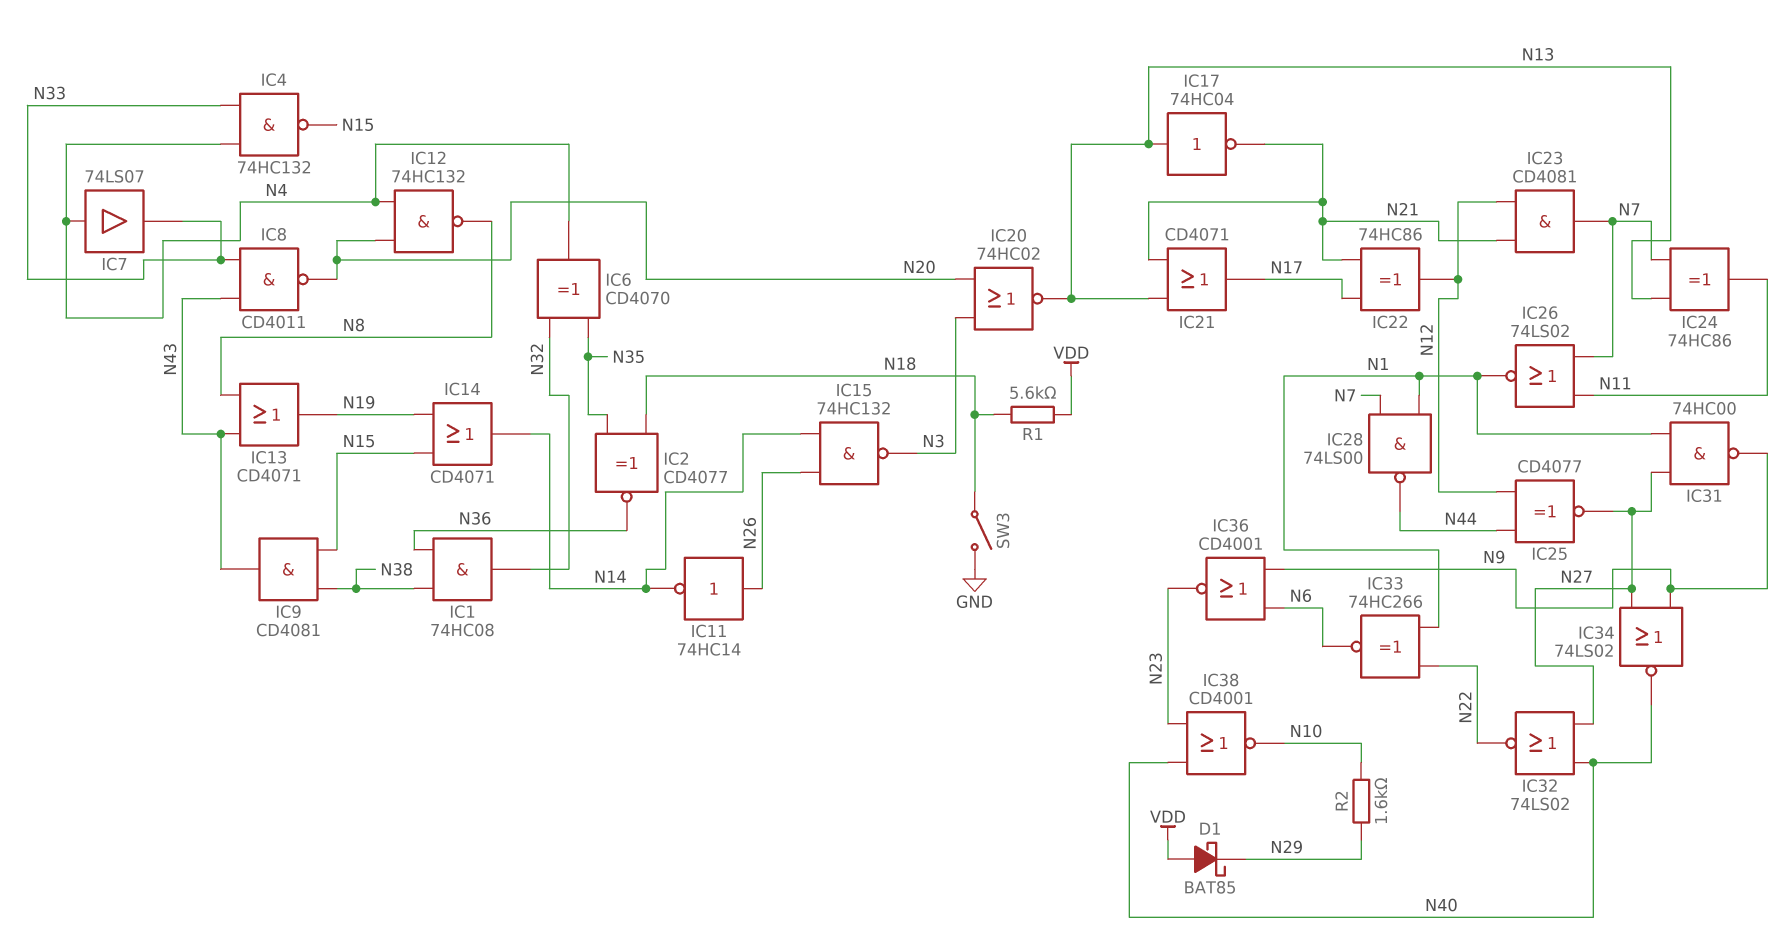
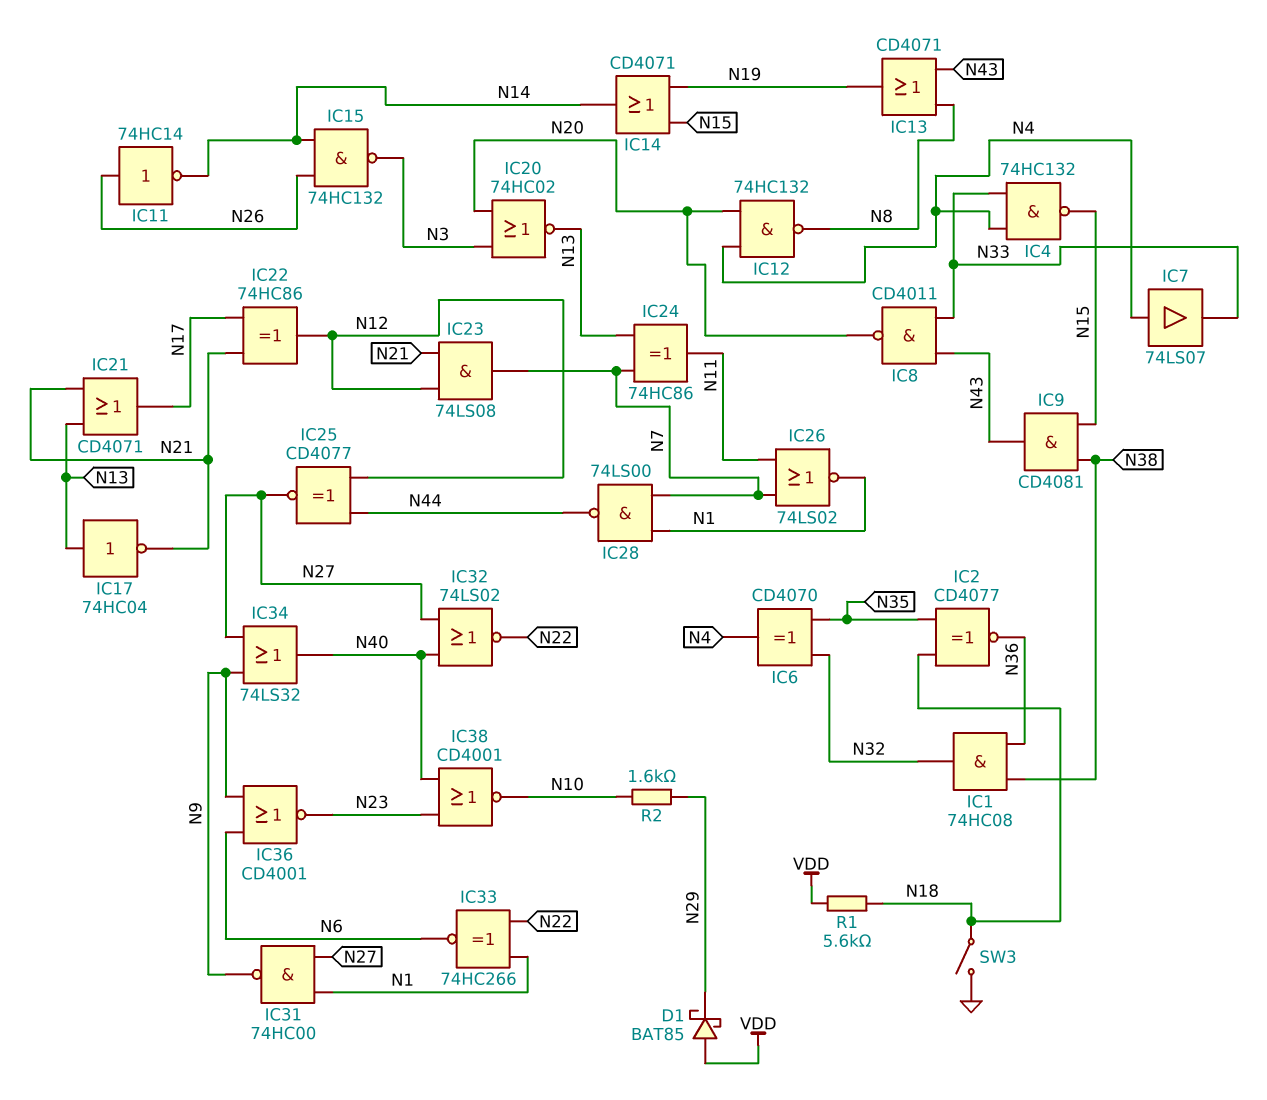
IC23: AND CD4081 (in N12, in N21, out N7) -> AND 74LS08 (in N12, in N21, out N7)
IC34: NOR 74LS02 (in N9, in N27, out N40) -> OR 74LS32 (in N9, in N27, out N40)

